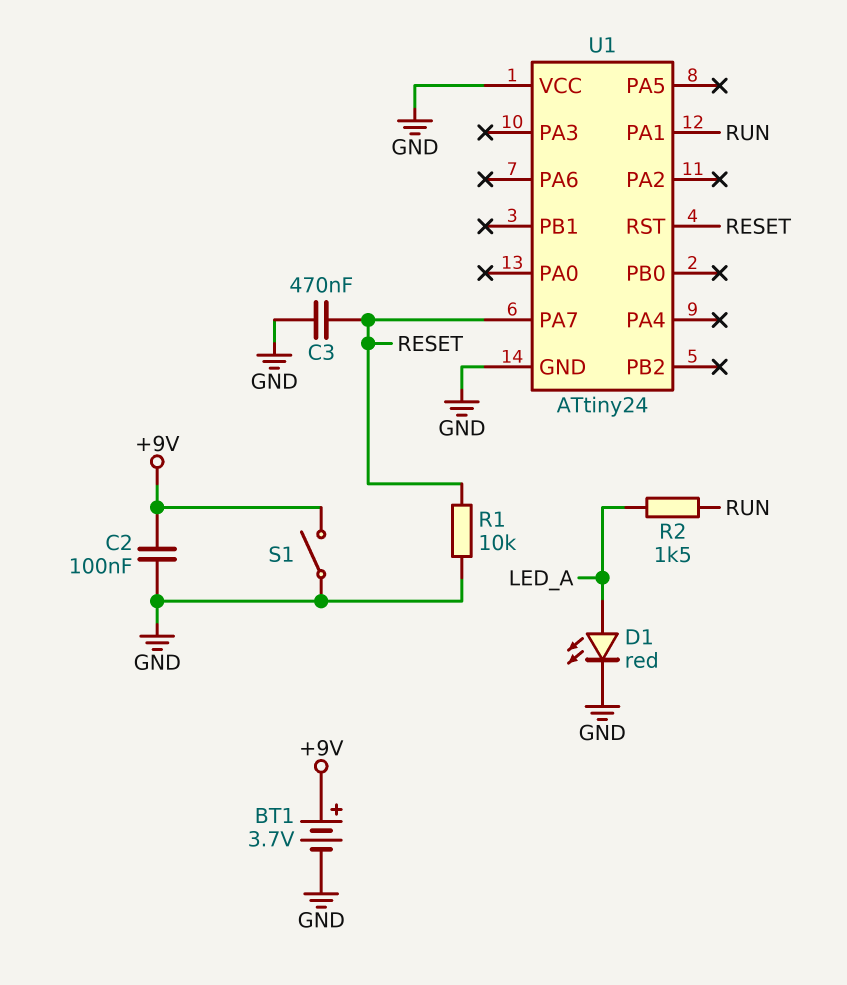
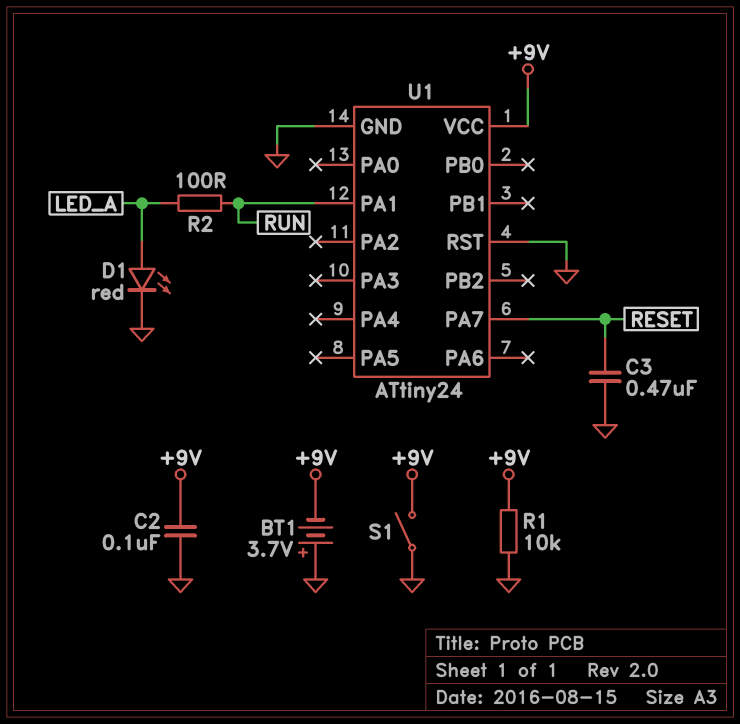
BT1: 3.7V (plus +9V, minus GND) -> 3.7V (plus GND, minus +9V)
R1: 10k (GND, RESET) -> 10k (+9V, GND)
R2: 1.5k (LED_A, RUN) -> 100 (LED_A, RUN)
U1 pin RST: RESET -> GND
U1 pin VCC: GND -> +9V

